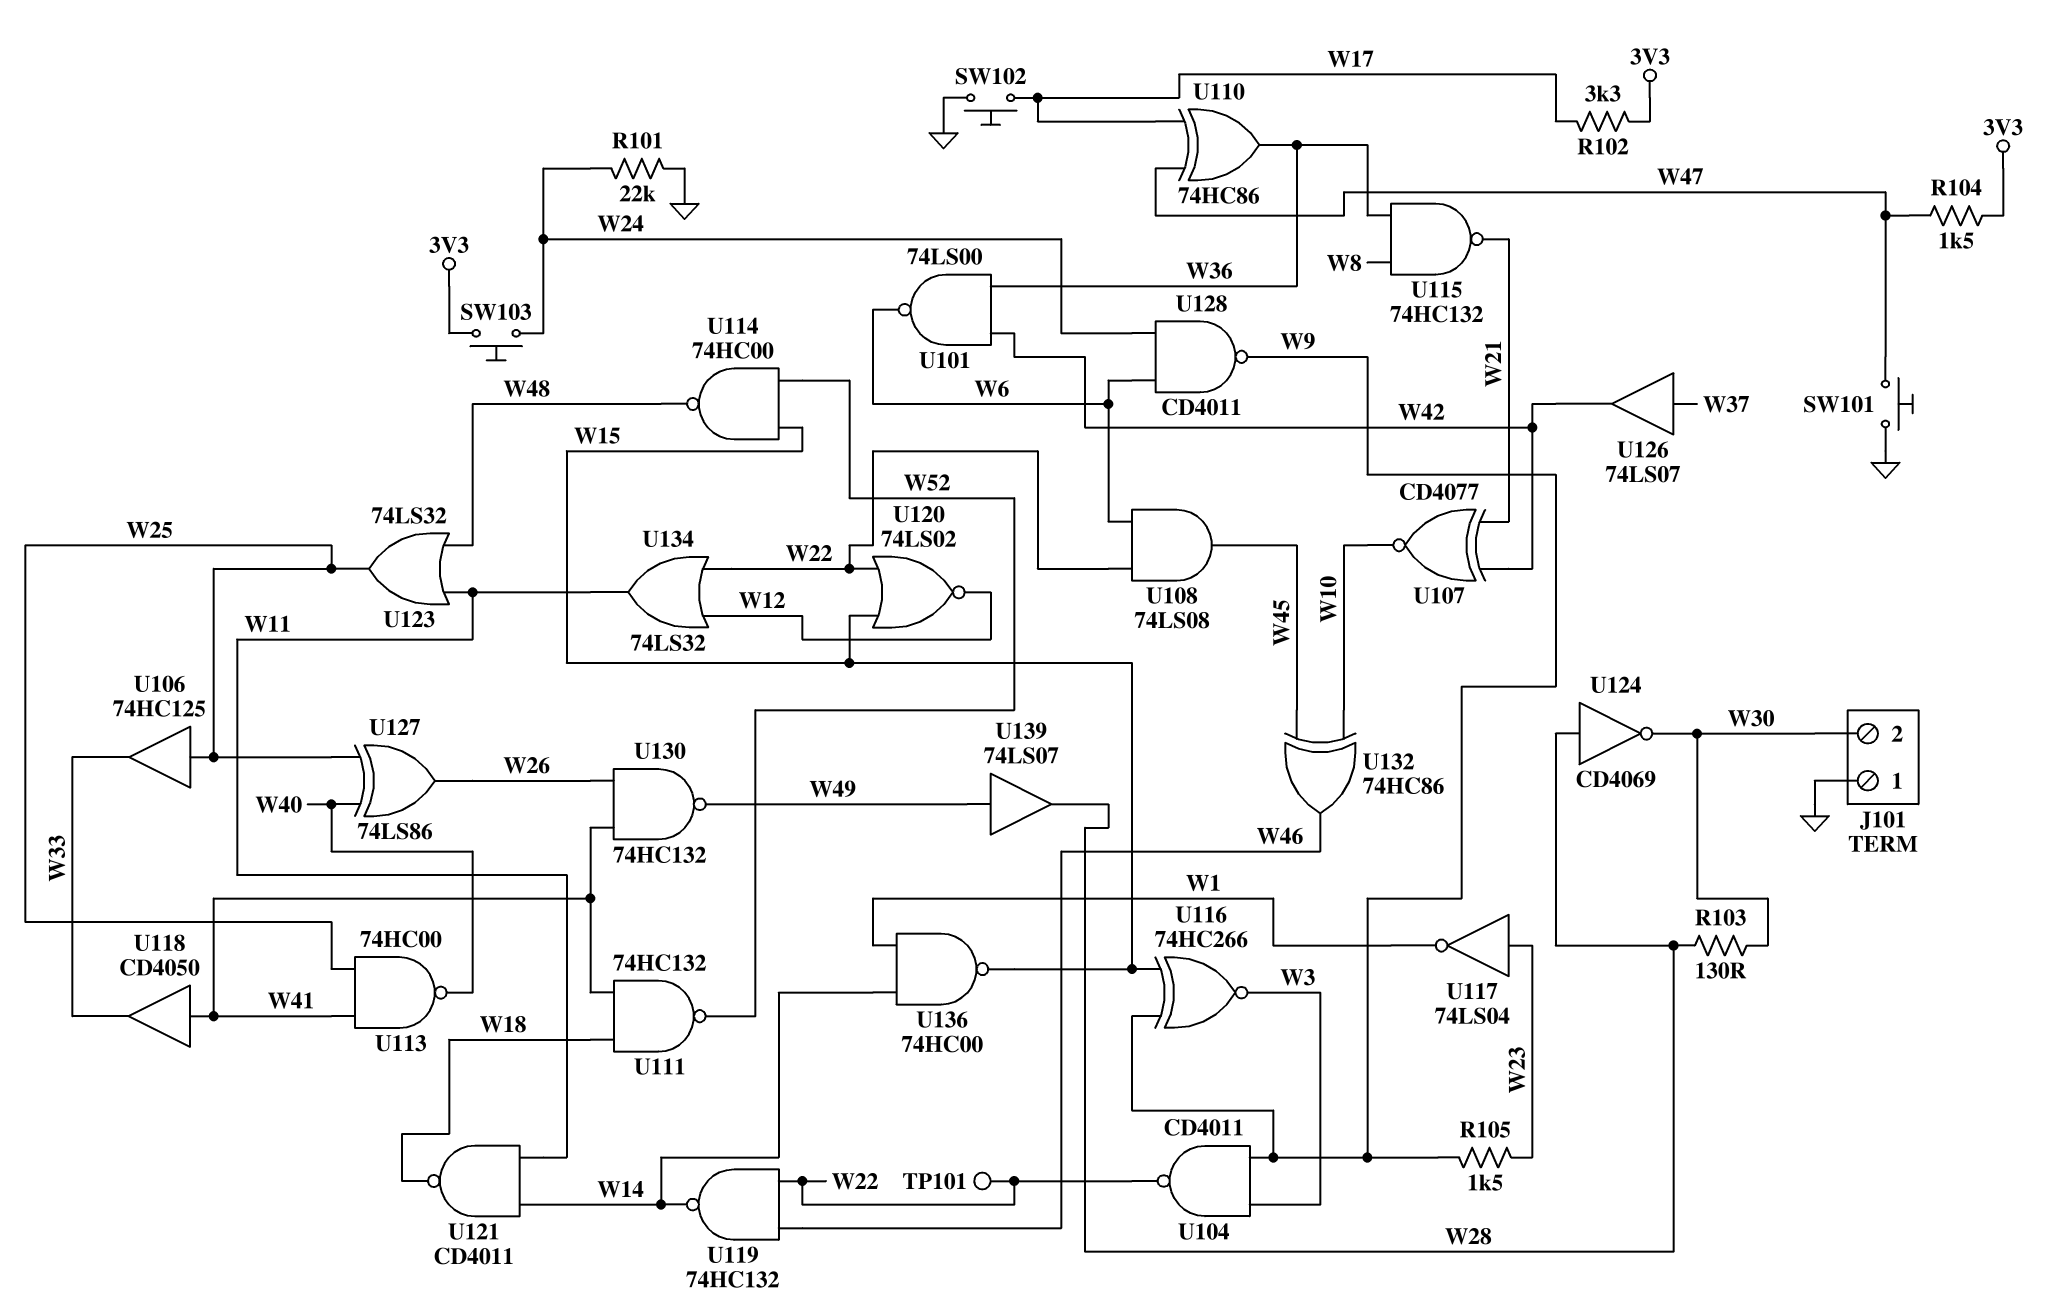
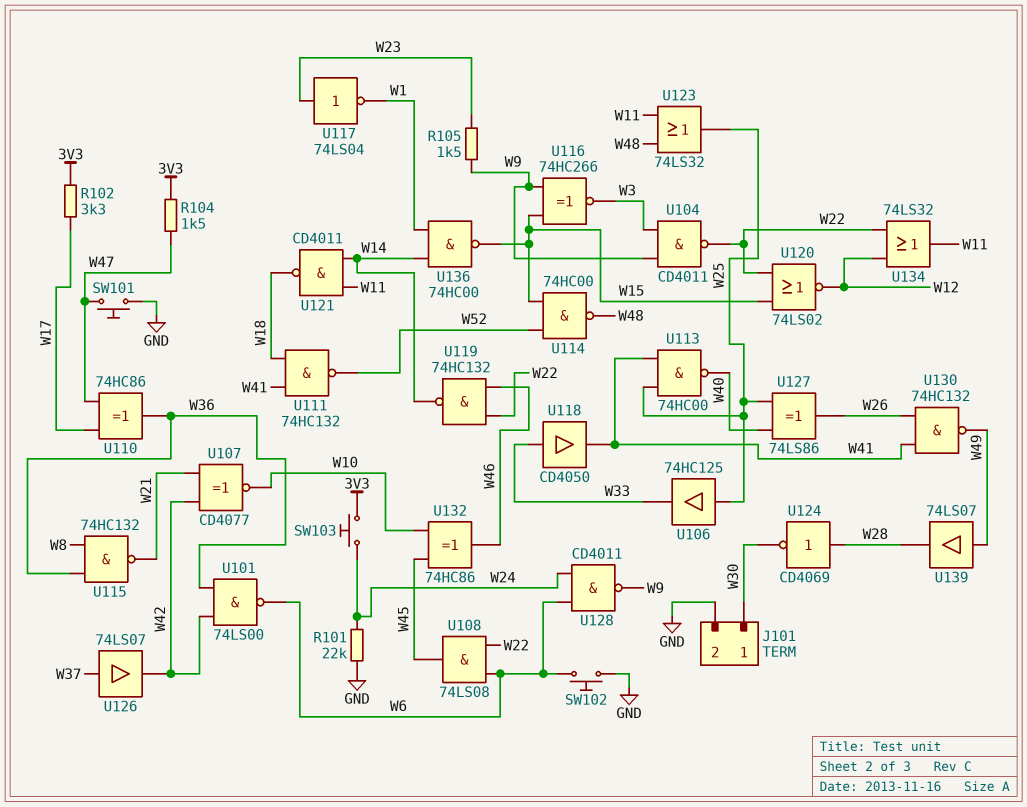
J101 pin 1: GND -> W30
J101 pin 2: W30 -> GND
R103: 130 (W28, W30) -> none
SW102: button (GND, W17) -> button (GND, W6)
TP101: test point (W22) -> none
U118: buffer CD4050 (in W41, out W33) -> buffer CD4050 (in W33, out W41)

